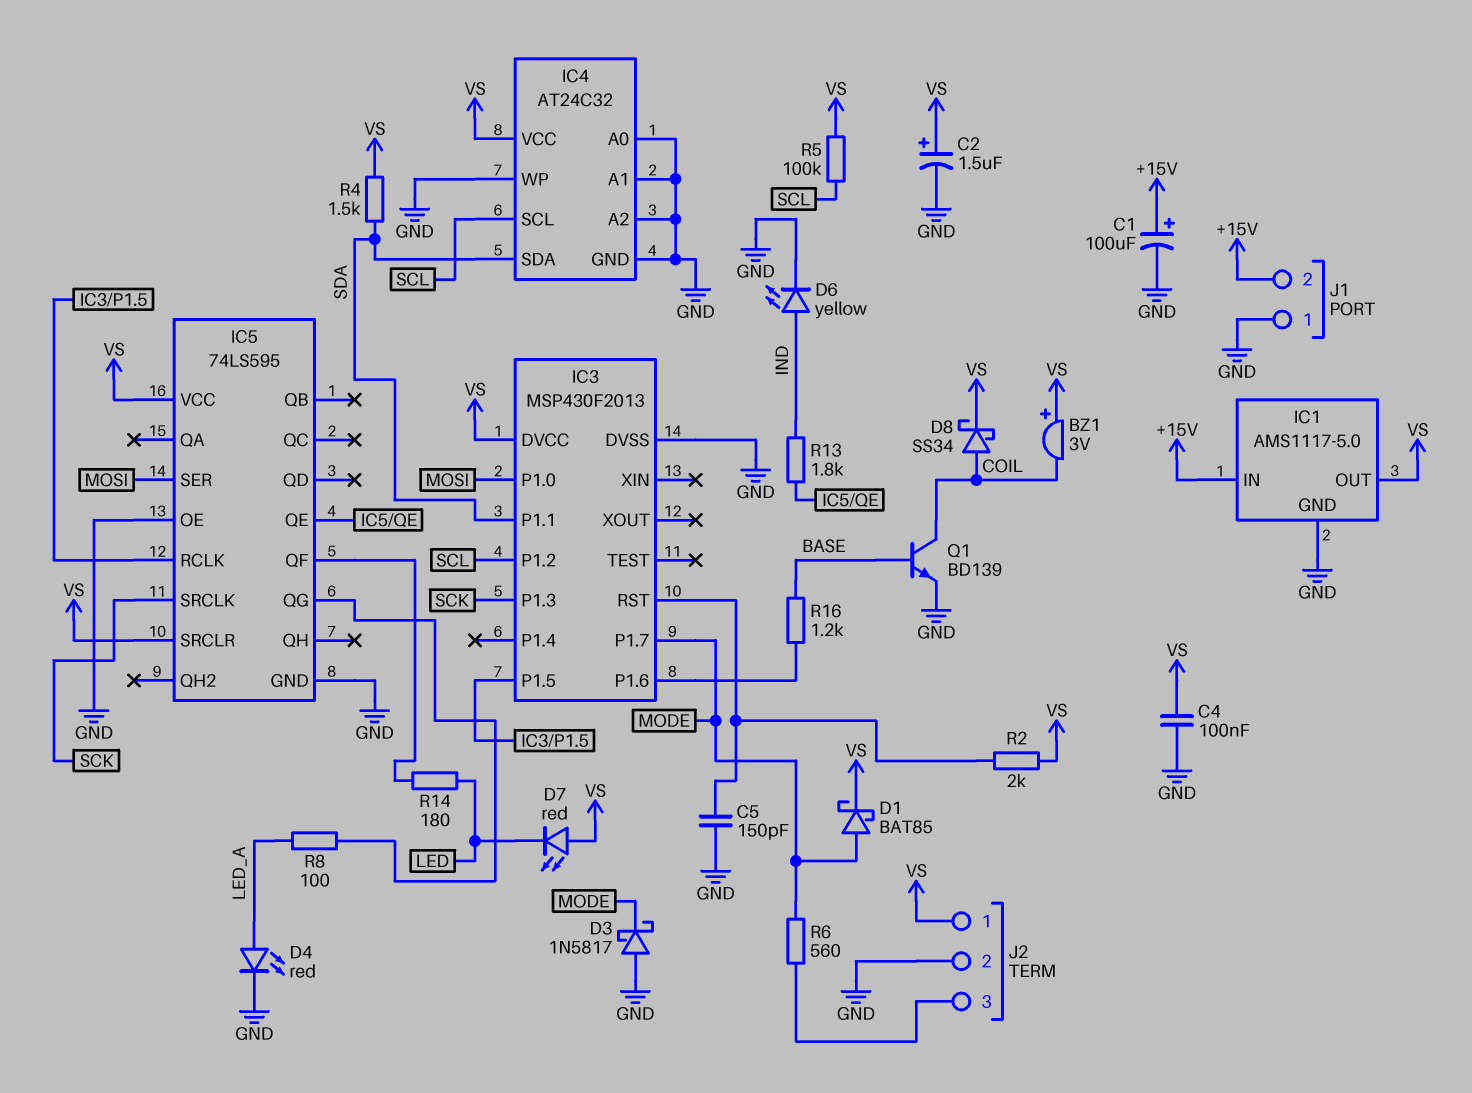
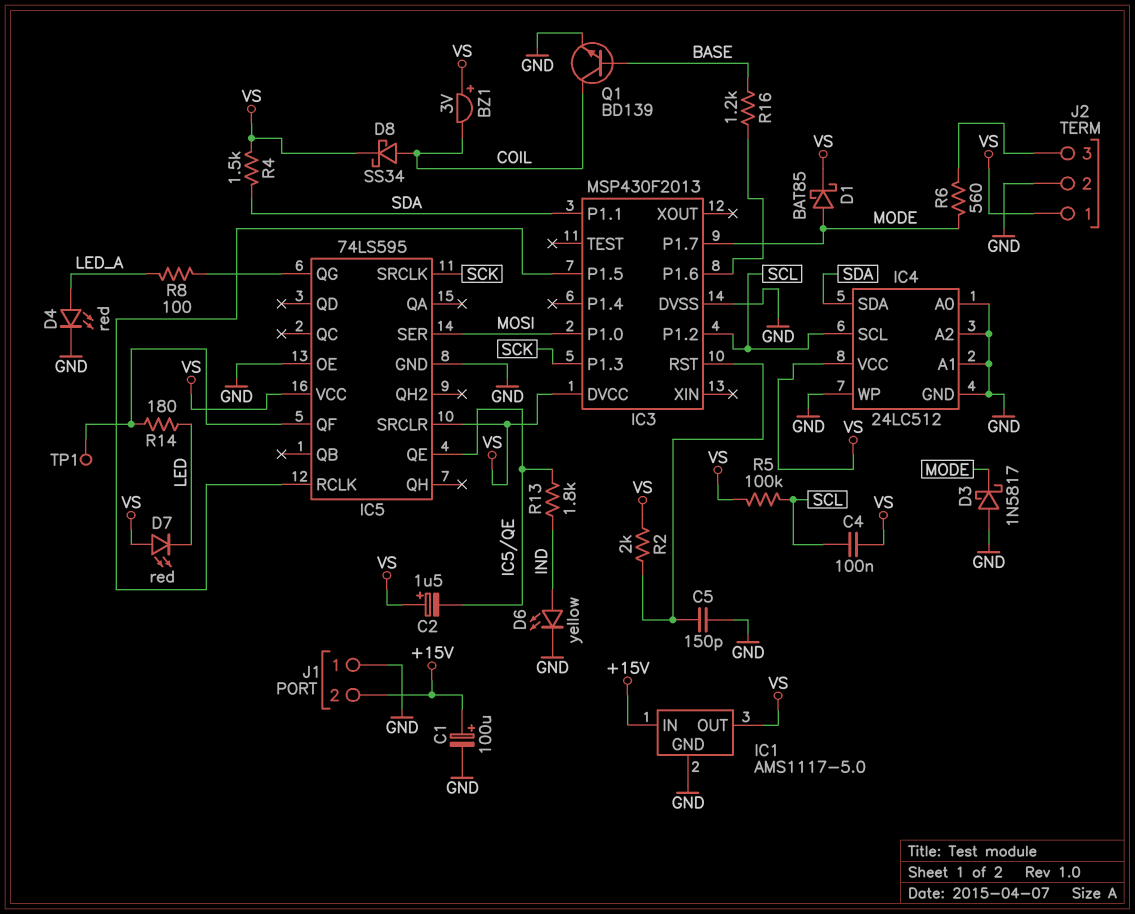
C2: 1.5uF (plus VS, minus GND) -> 1.5uF (plus VS, minus IC5/QE)
C4: 100nF (GND, VS) -> 100nF (SCL, VS)
IC4: AT24C32 -> 24LC512
TP1: none -> test point (IC5/QF)

